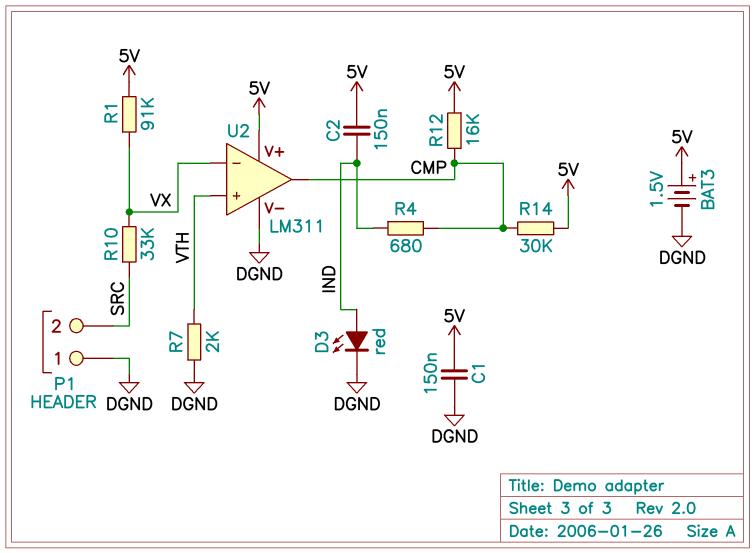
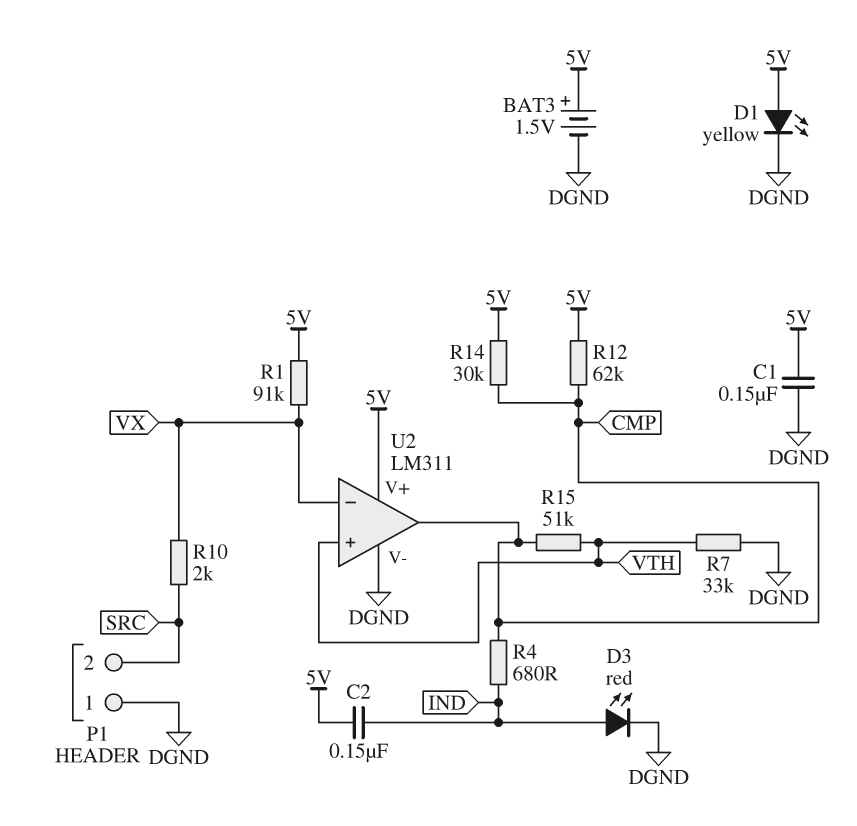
D1: none -> LED yellow (A 5V, K DGND)
R7: 2k (DGND, VTH) -> 33k (DGND, VTH)
R10: 33k (SRC, VX) -> 2k (SRC, VX)
R12: 16k (5V, CMP) -> 62k (5V, CMP)
R15: none -> 51k (CMP, VTH)

